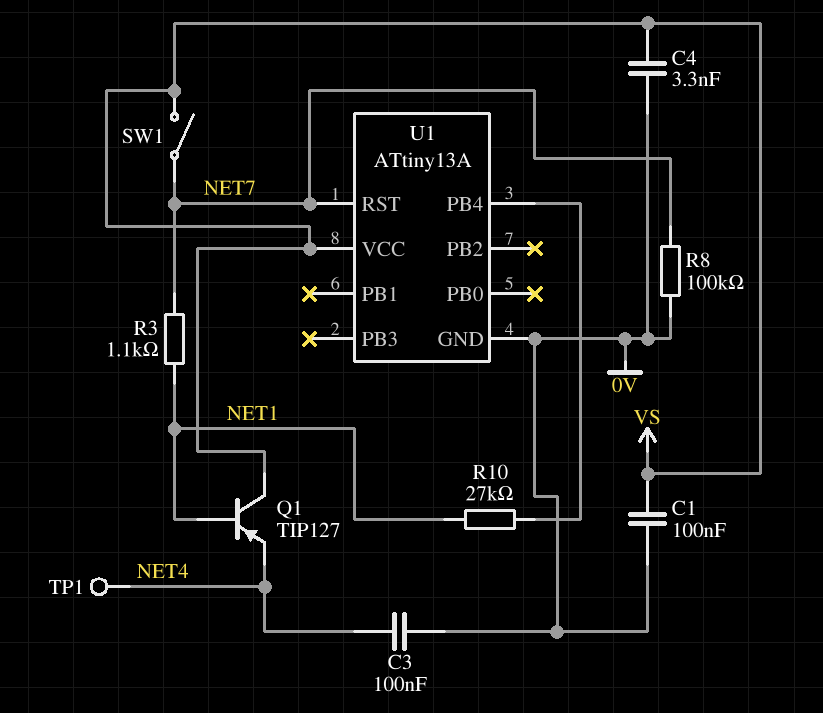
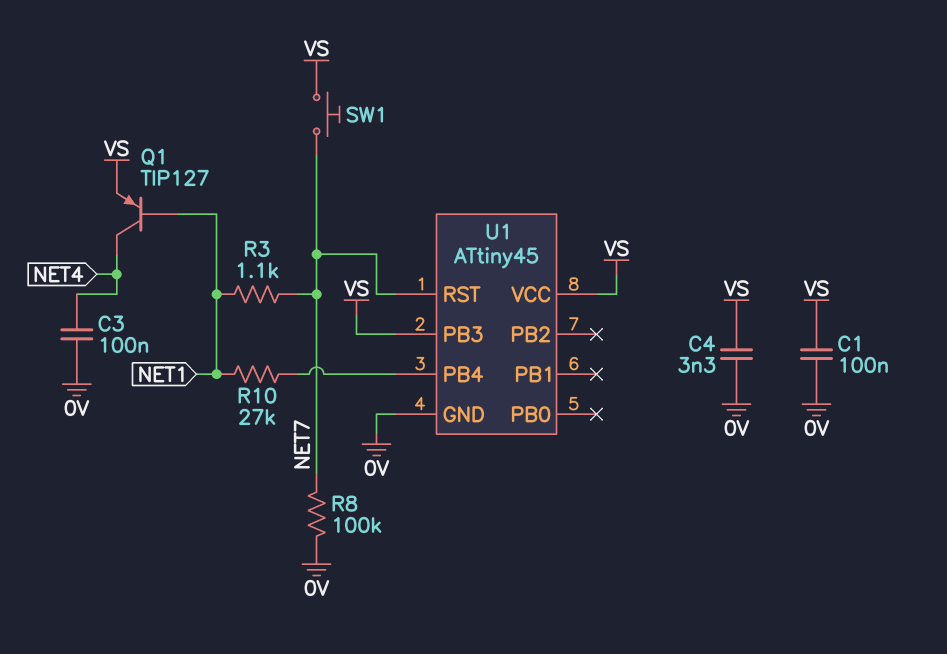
Q1: PNP TIP127 (B NET1, C VS, E NET4) -> PNP TIP127 (B NET1, C NET4, E VS)
SW1: switch (NET7, VS) -> button (NET7, VS)
TP1: test point (NET4) -> none
U1: ATtiny13A -> ATtiny45
U1 pin PB3: none -> VS

